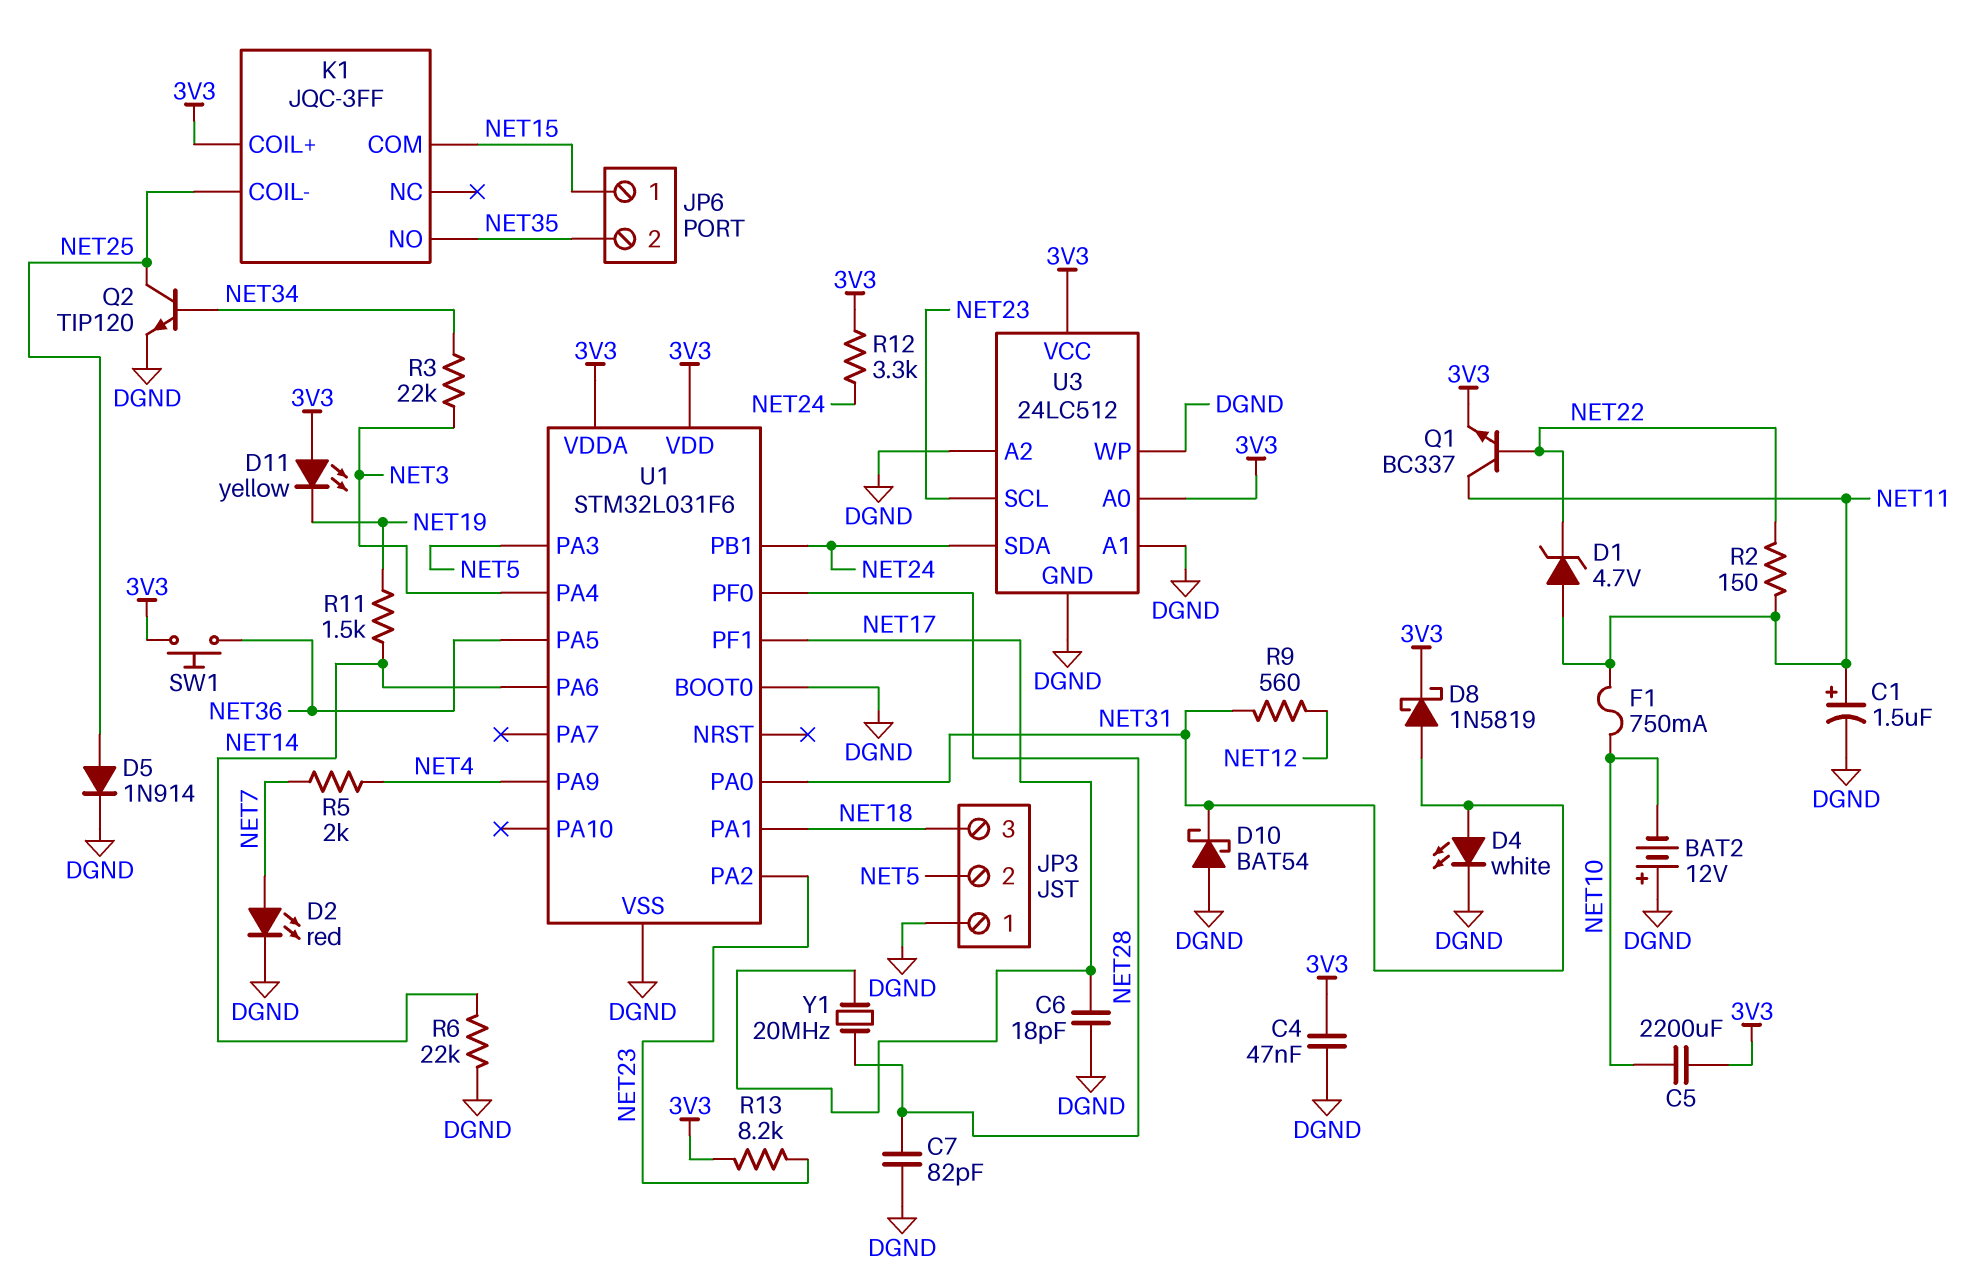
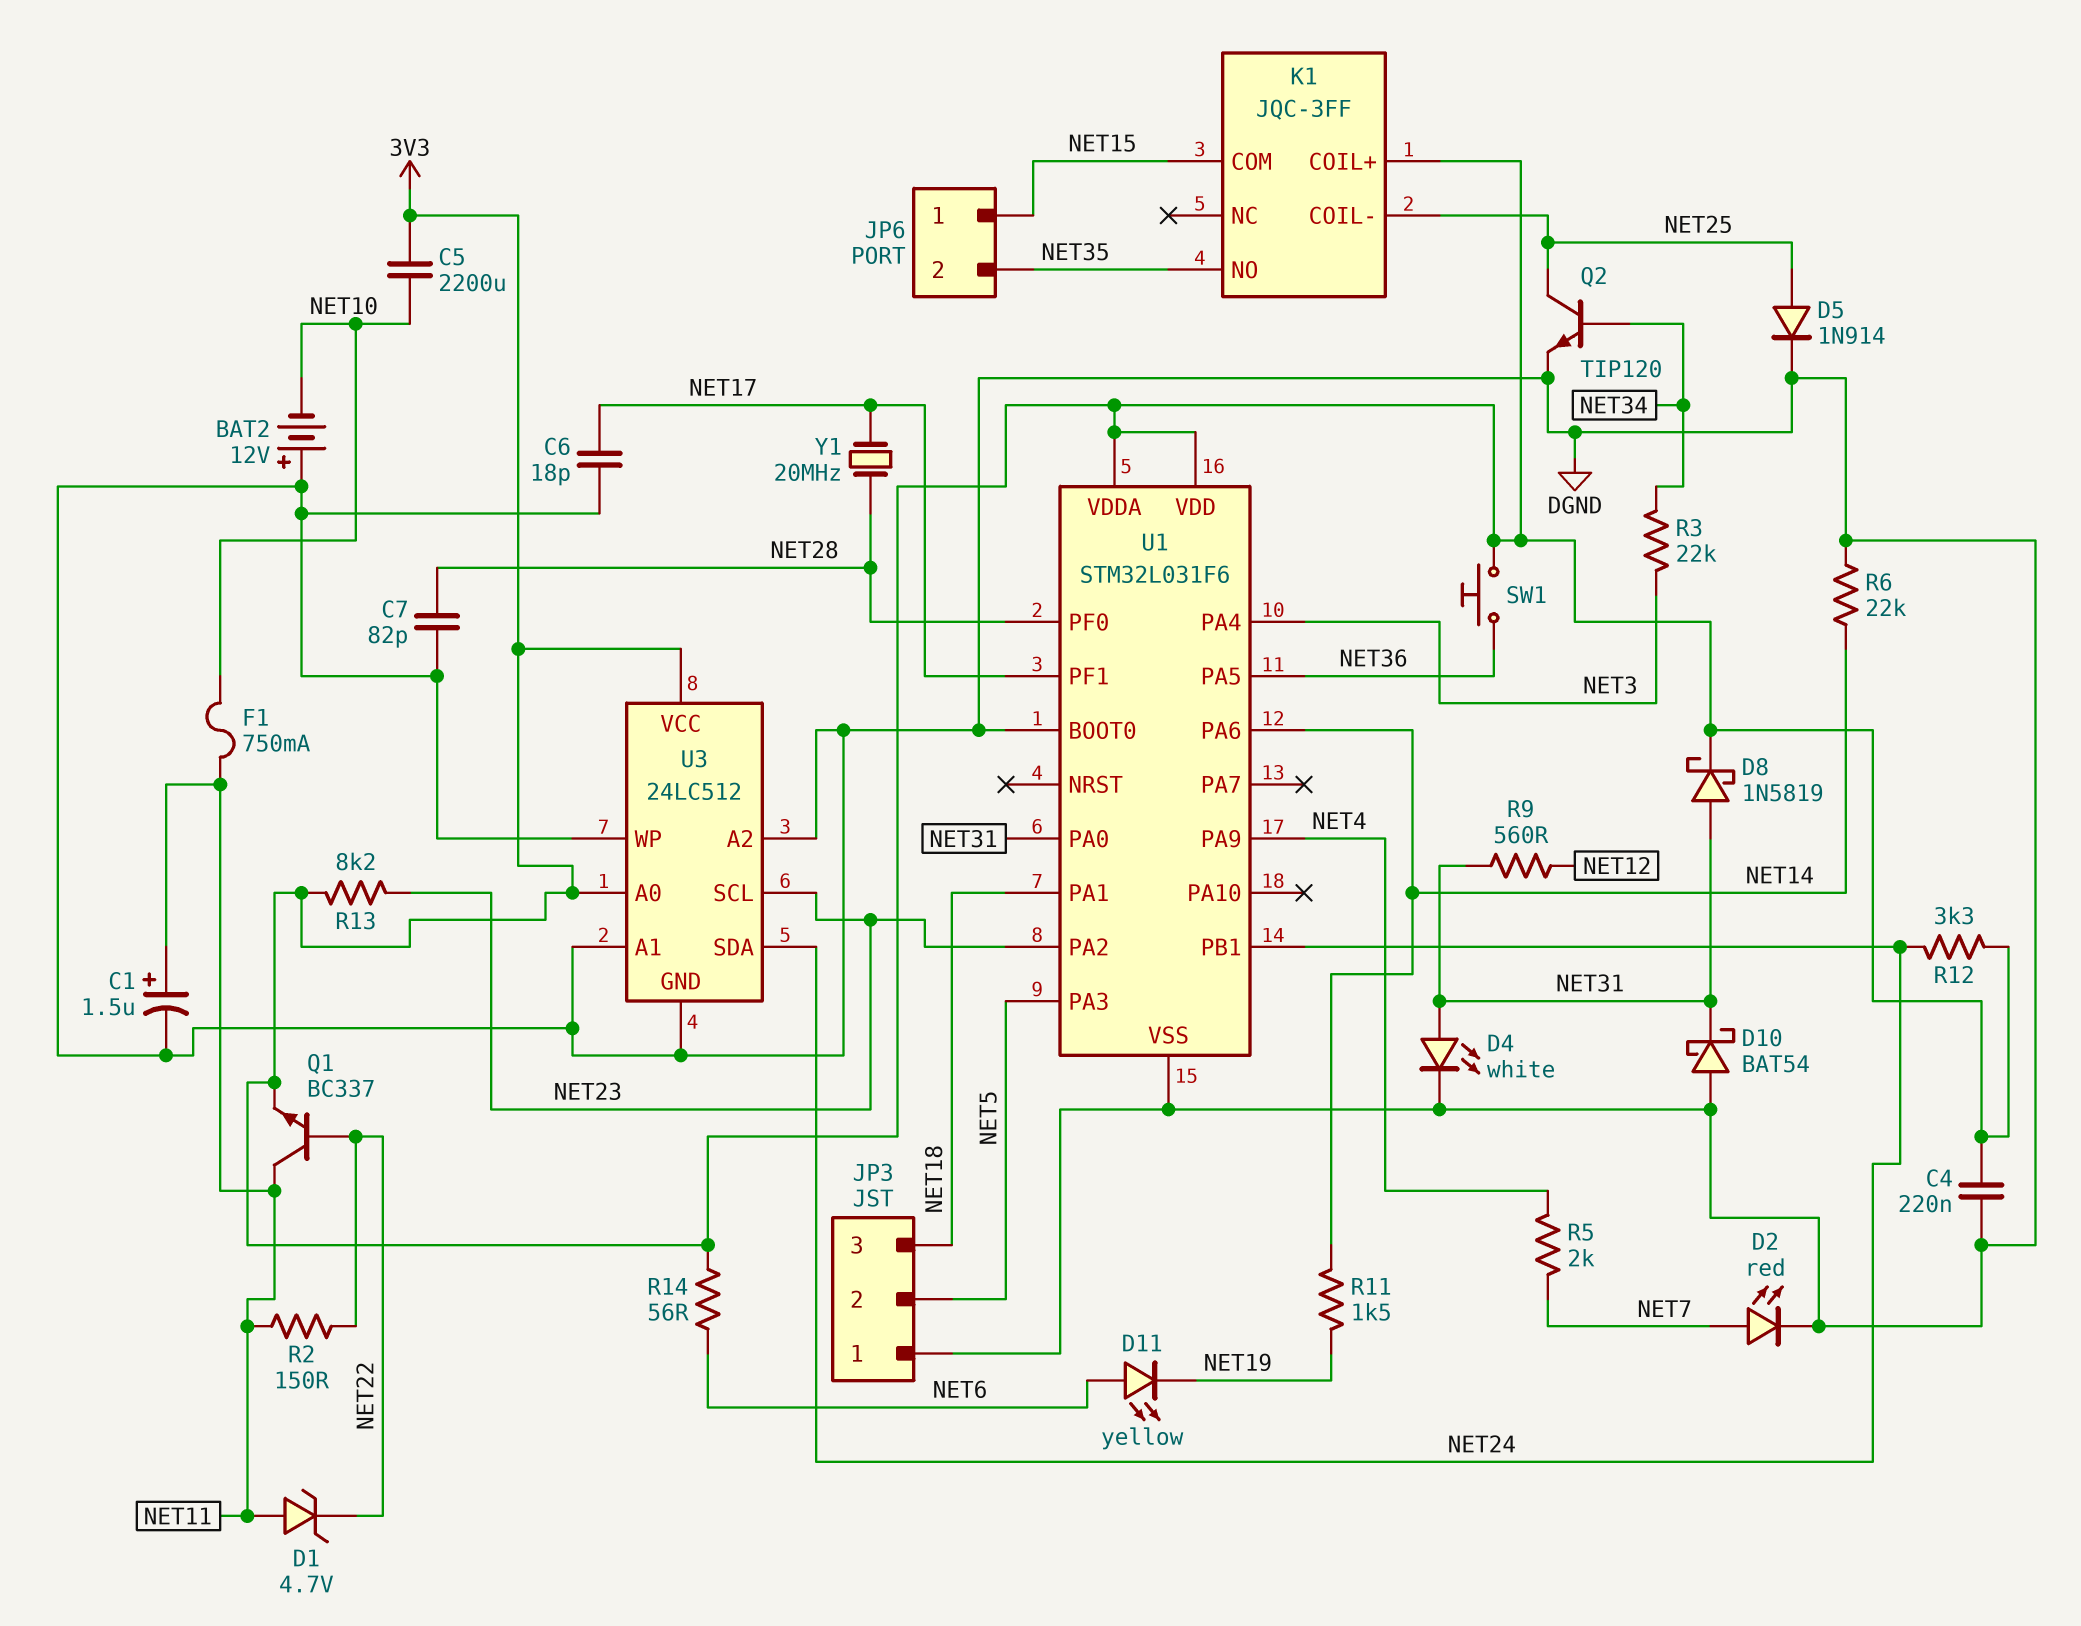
C4: 47nF (3V3, DGND) -> 220nF (3V3, DGND)
D11: LED yellow (A 3V3, K NET19) -> LED yellow (A NET6, K NET19)
R14: none -> 56 (3V3, NET6)

